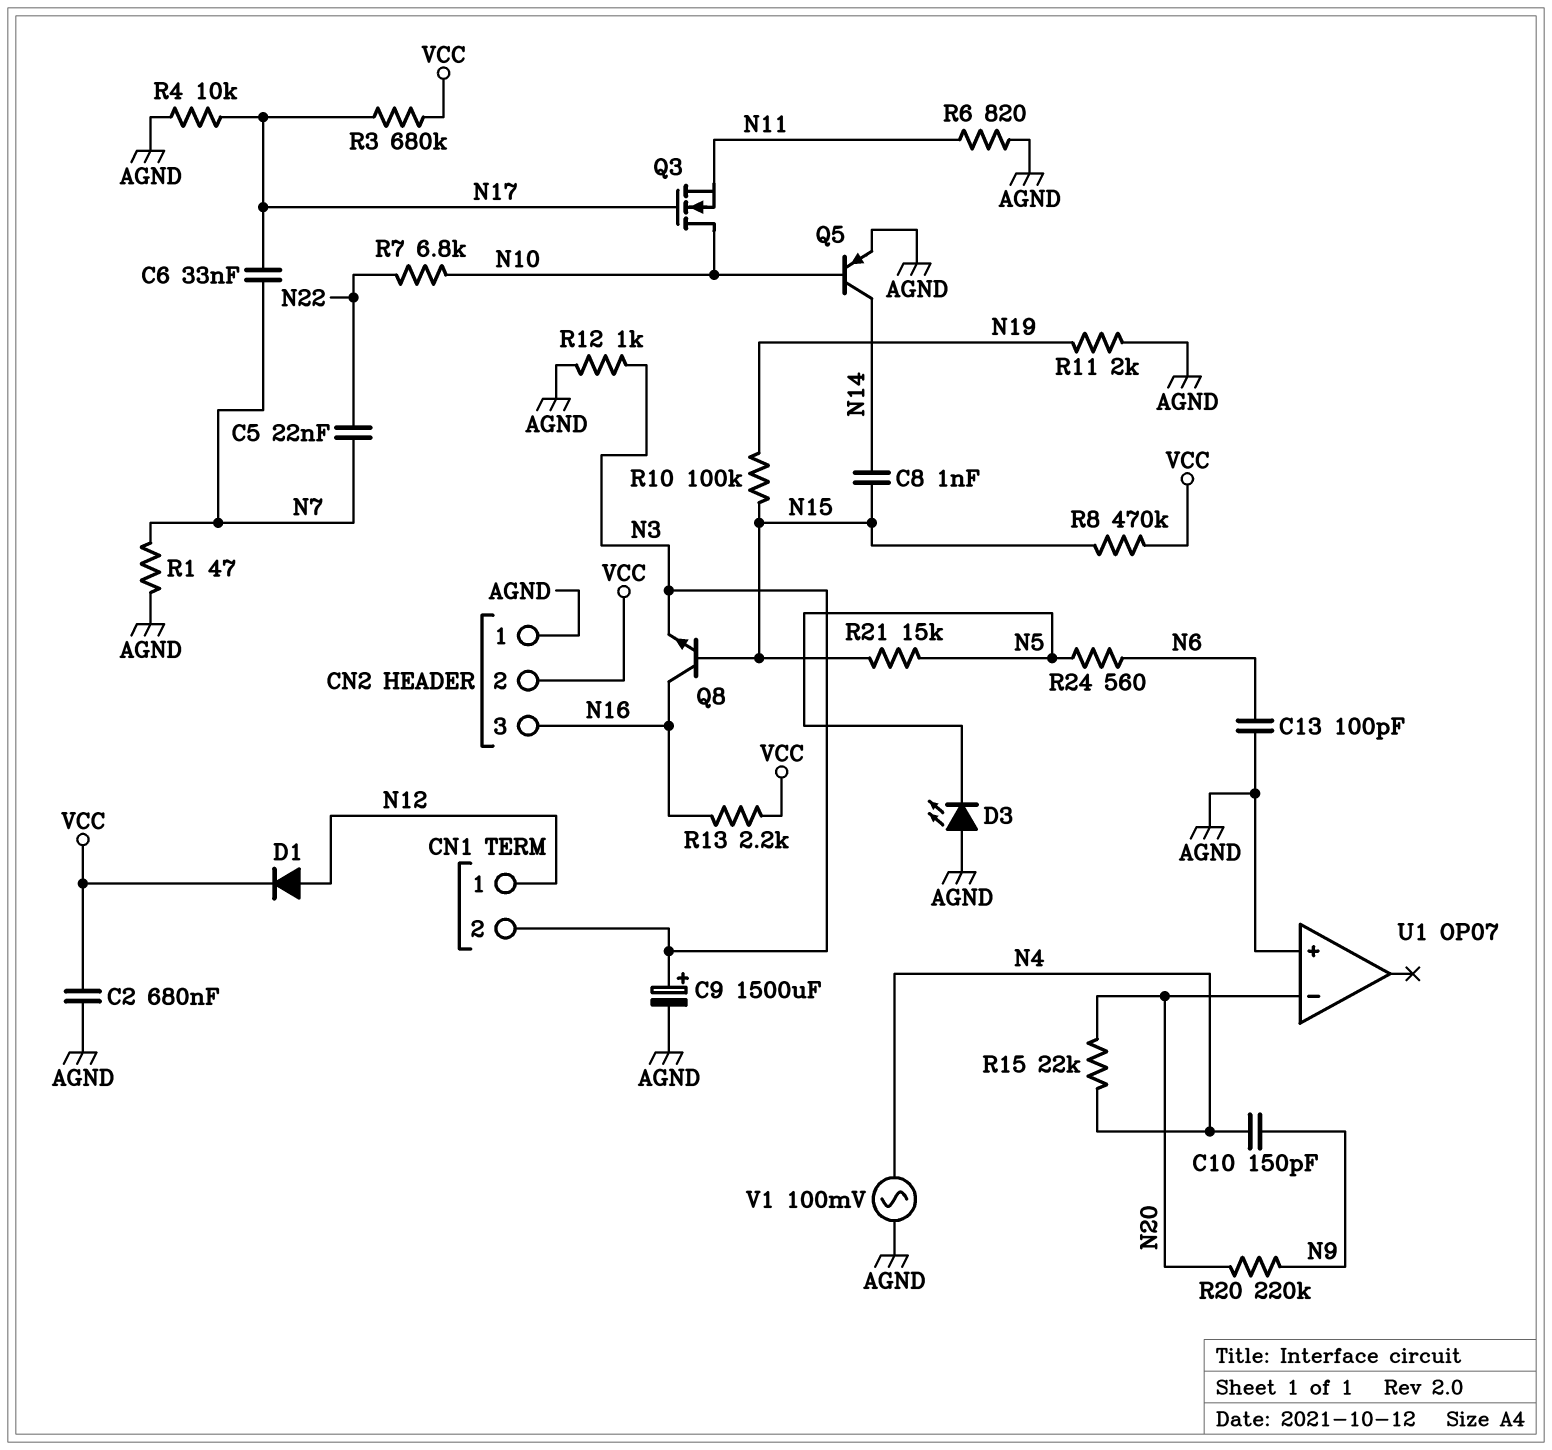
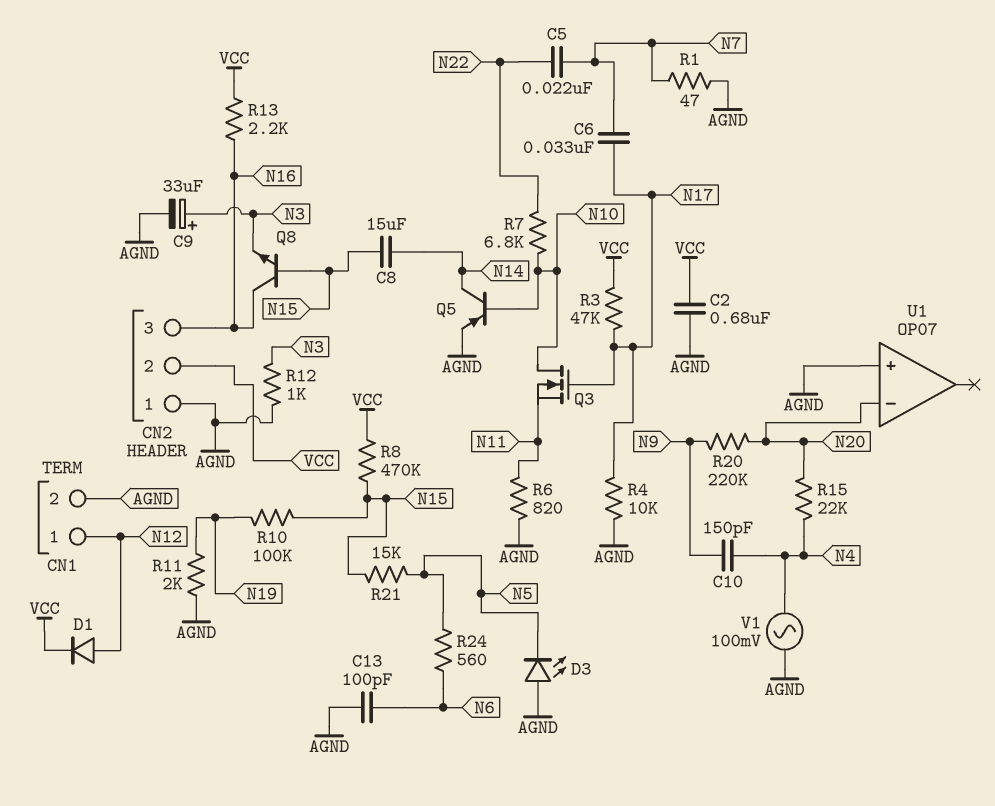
C8: 1nF (N14, N15) -> 15uF (N14, N15)
C9: 1500uF (plus N3, minus AGND) -> 33uF (plus N3, minus AGND)
CN1 pin 2: N3 -> AGND
R3: 680k (N17, VCC) -> 47k (N17, VCC)

